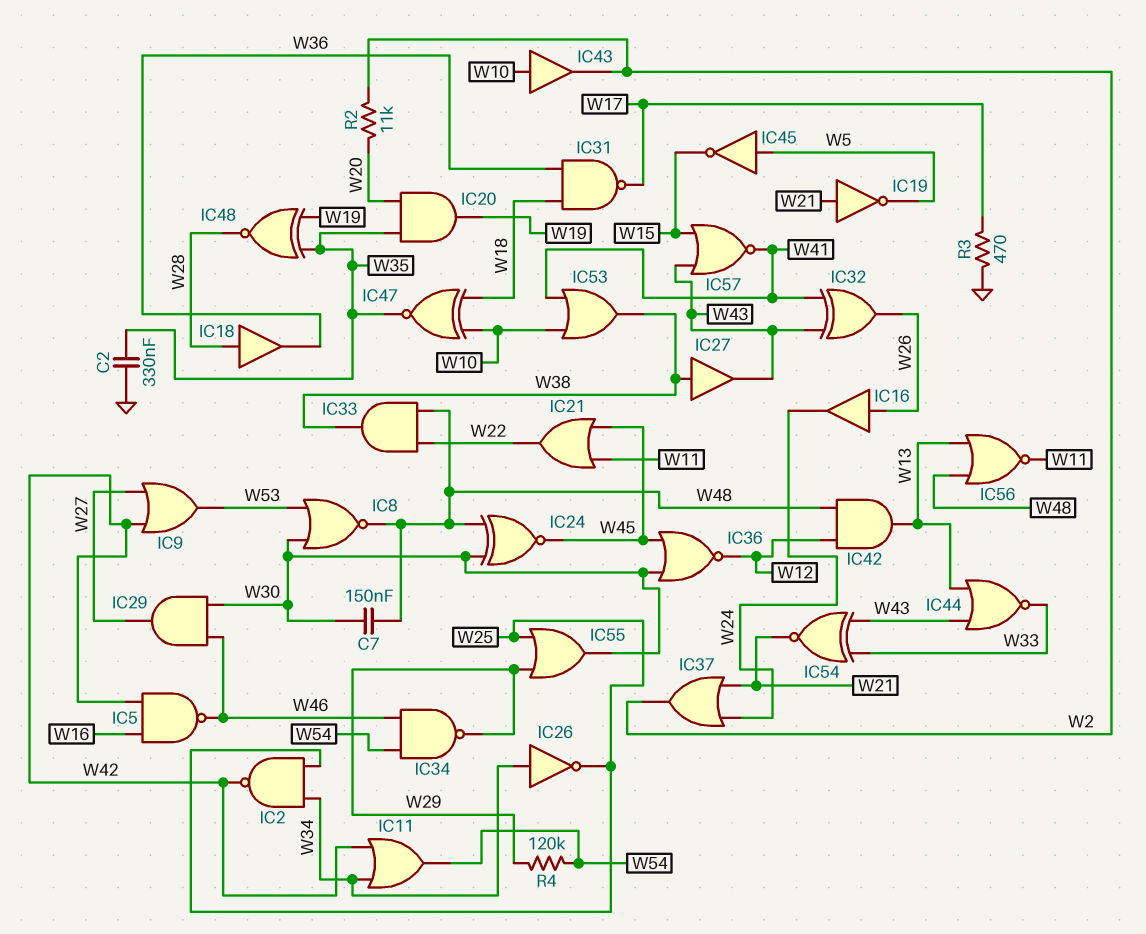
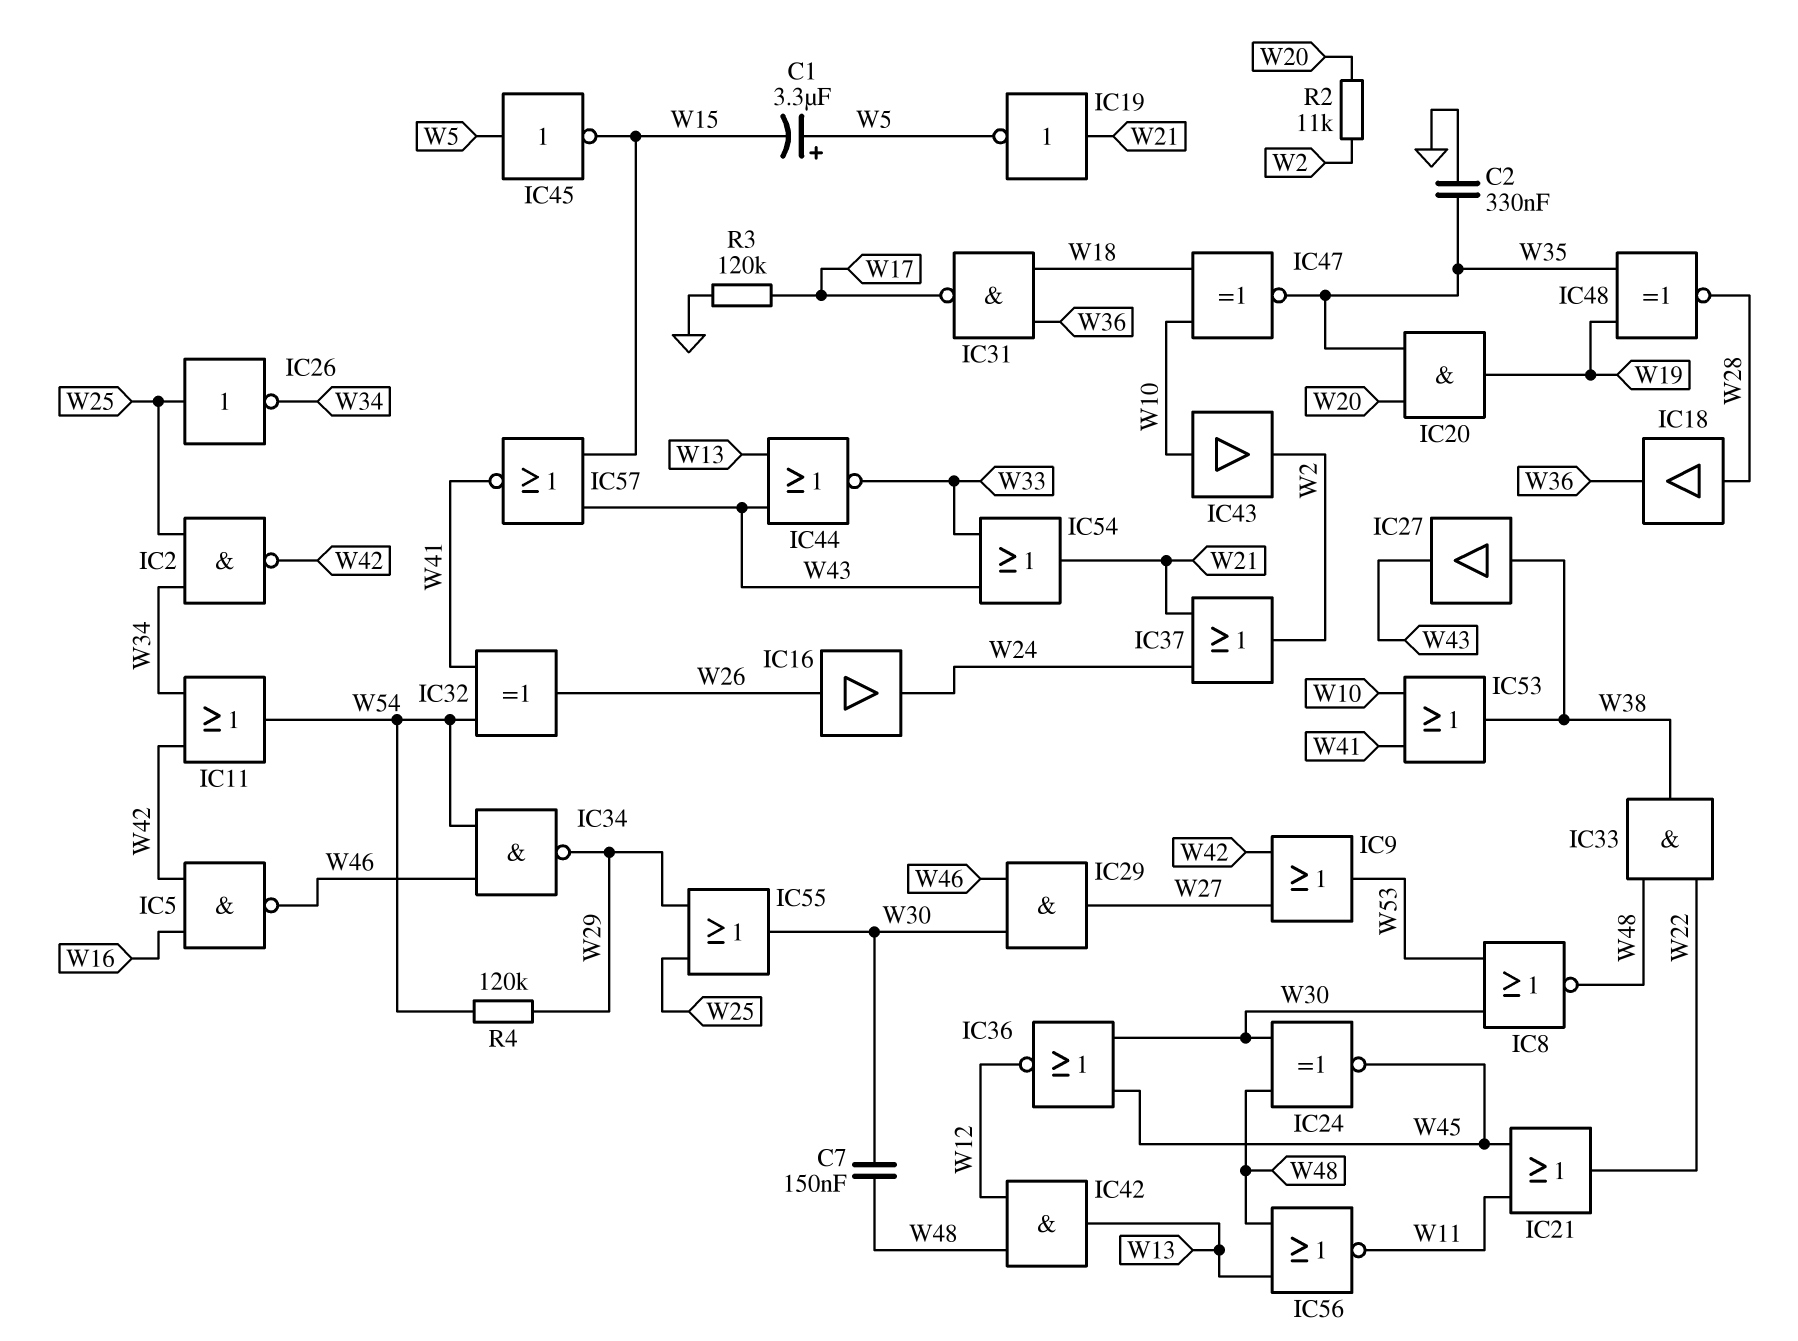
C1: none -> 3.3uF (plus W5, minus W15)
IC26: NOT (in W34, out W25) -> NOT (in W25, out W34)
IC32: XOR (in W41, in W43, out W26) -> XOR (in W41, in W54, out W26)
IC54: XNOR (in W33, in W43, out W21) -> OR (in W33, in W43, out W21)
R3: 470 (GND, W17) -> 120k (GND, W17)

